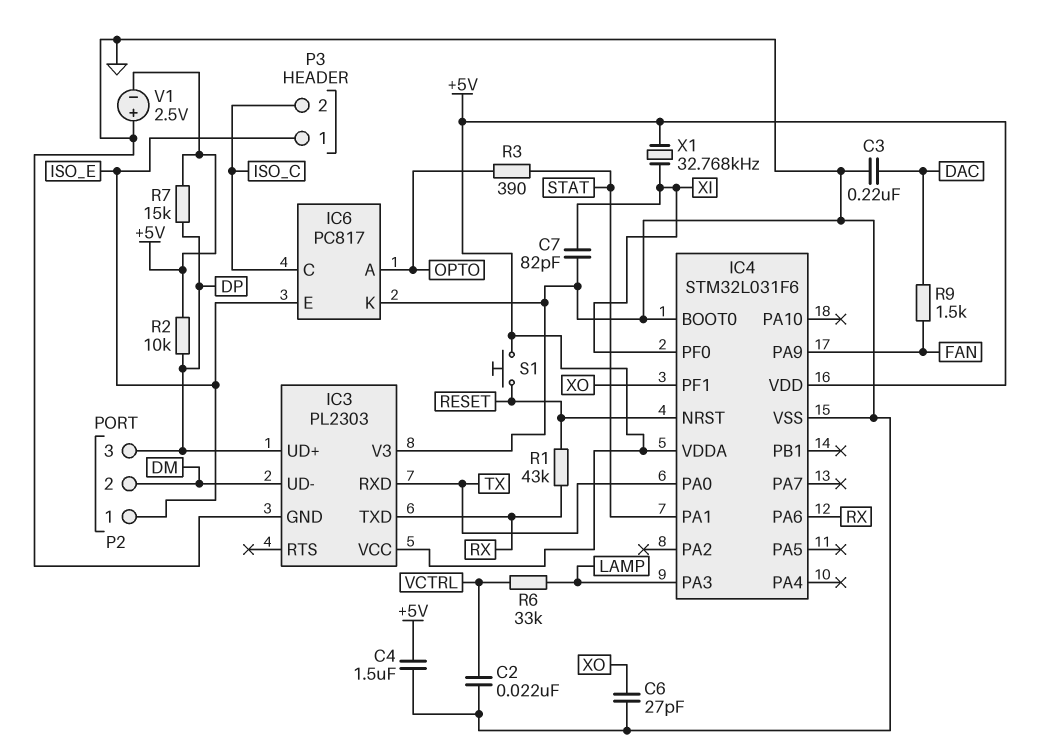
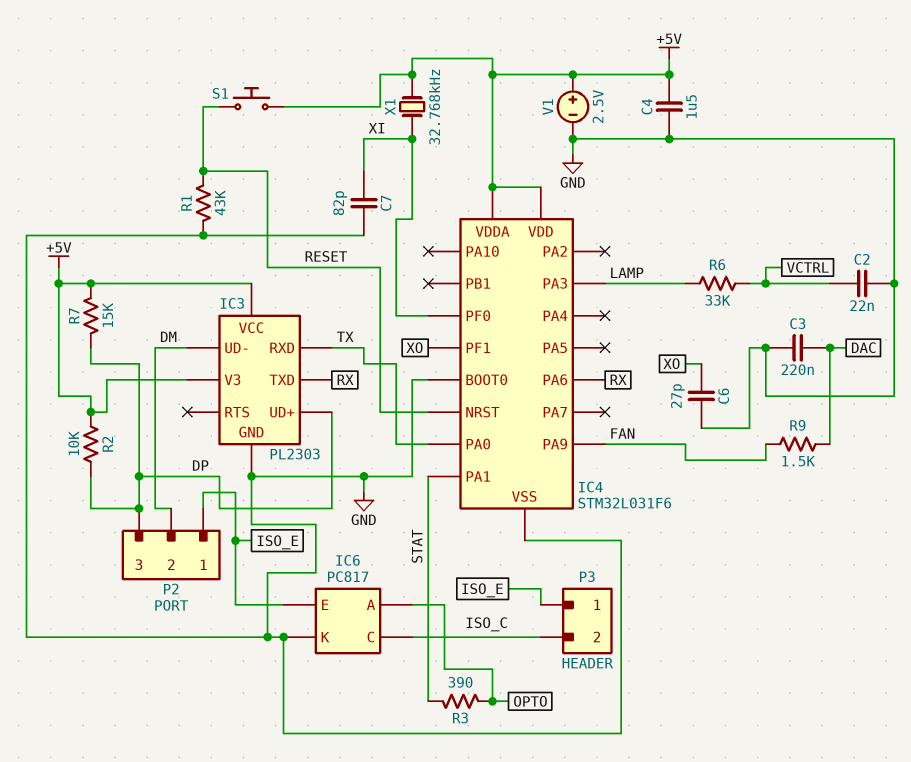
IC3 pin V3: GND -> +5V
R1: 43k (RESET, RX) -> 43k (GND, RESET)
V1: 2.5V (plus GND, minus +5V) -> 2.5V (plus +5V, minus GND)

